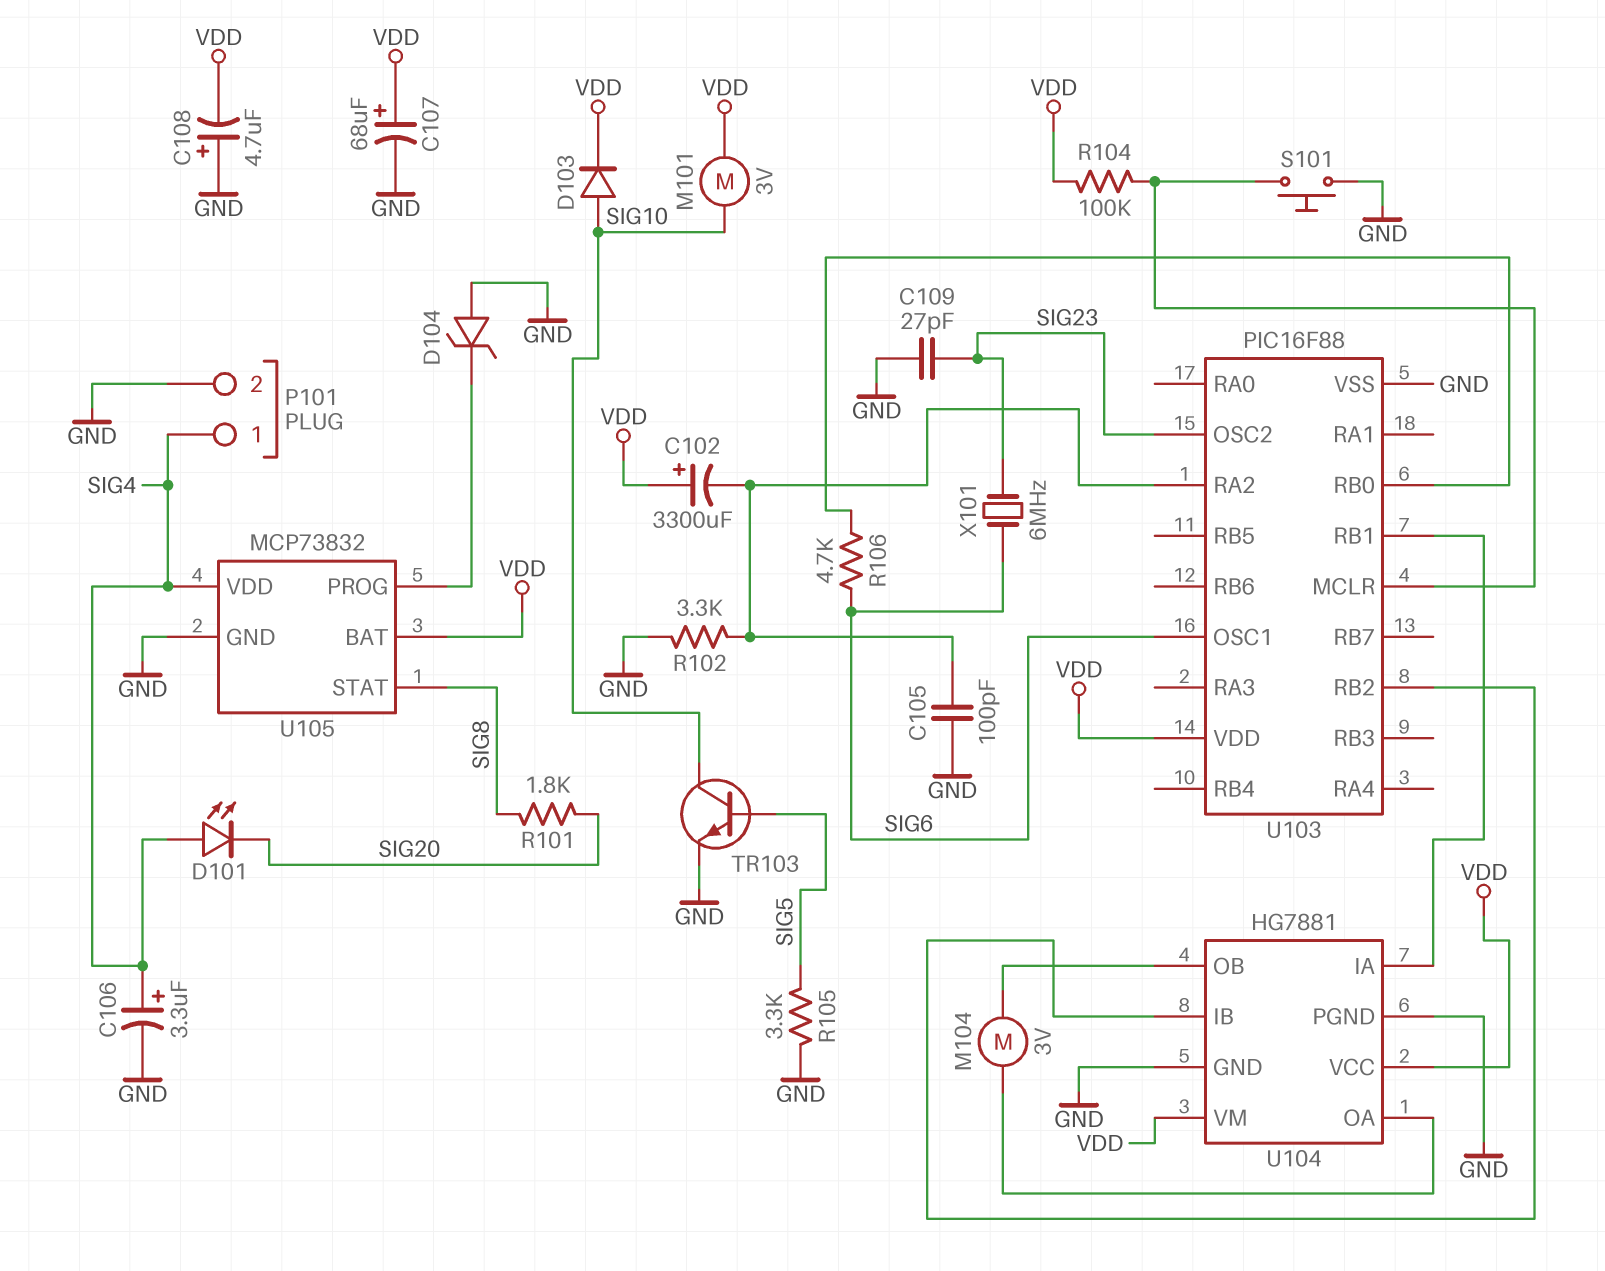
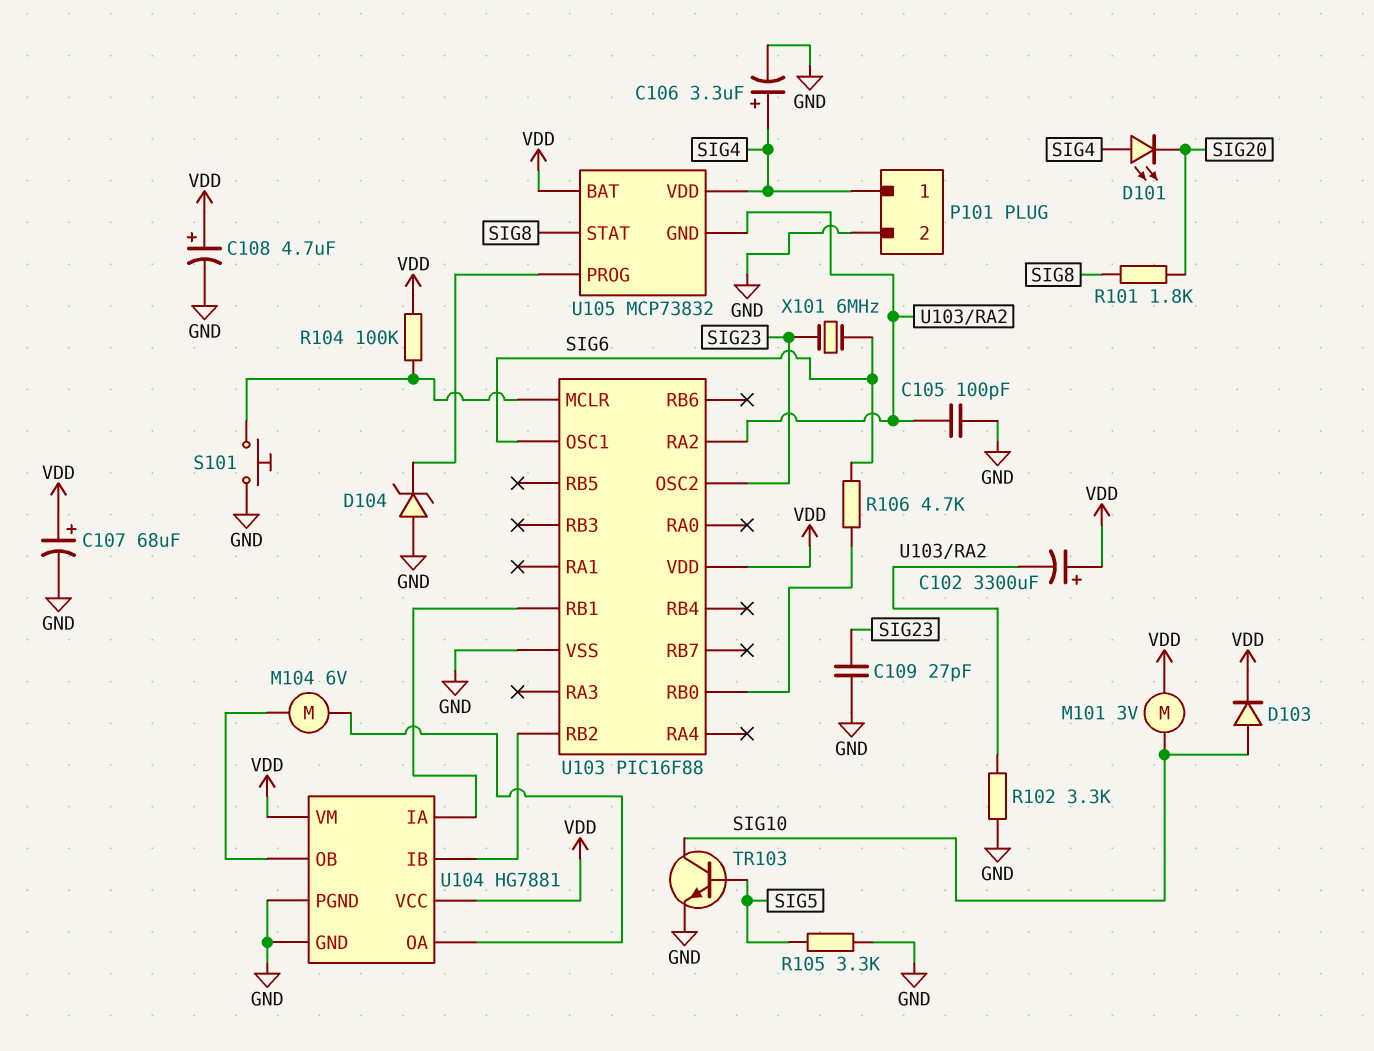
C108: 4.7uF (plus GND, minus VDD) -> 4.7uF (plus VDD, minus GND)
M104: motor 3V (U104/OA, U104/OB) -> motor 6V (U104/OA, U104/OB)
U105 pin GND: GND -> U103/RA2

